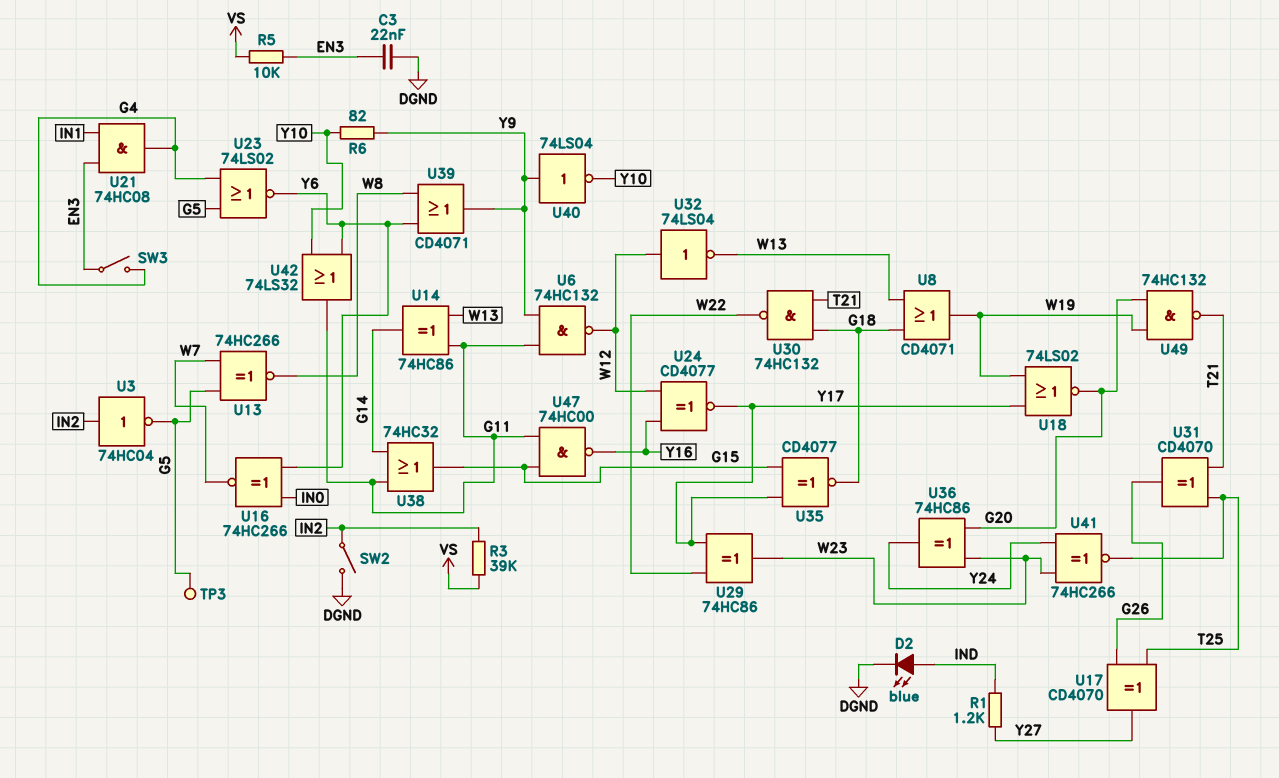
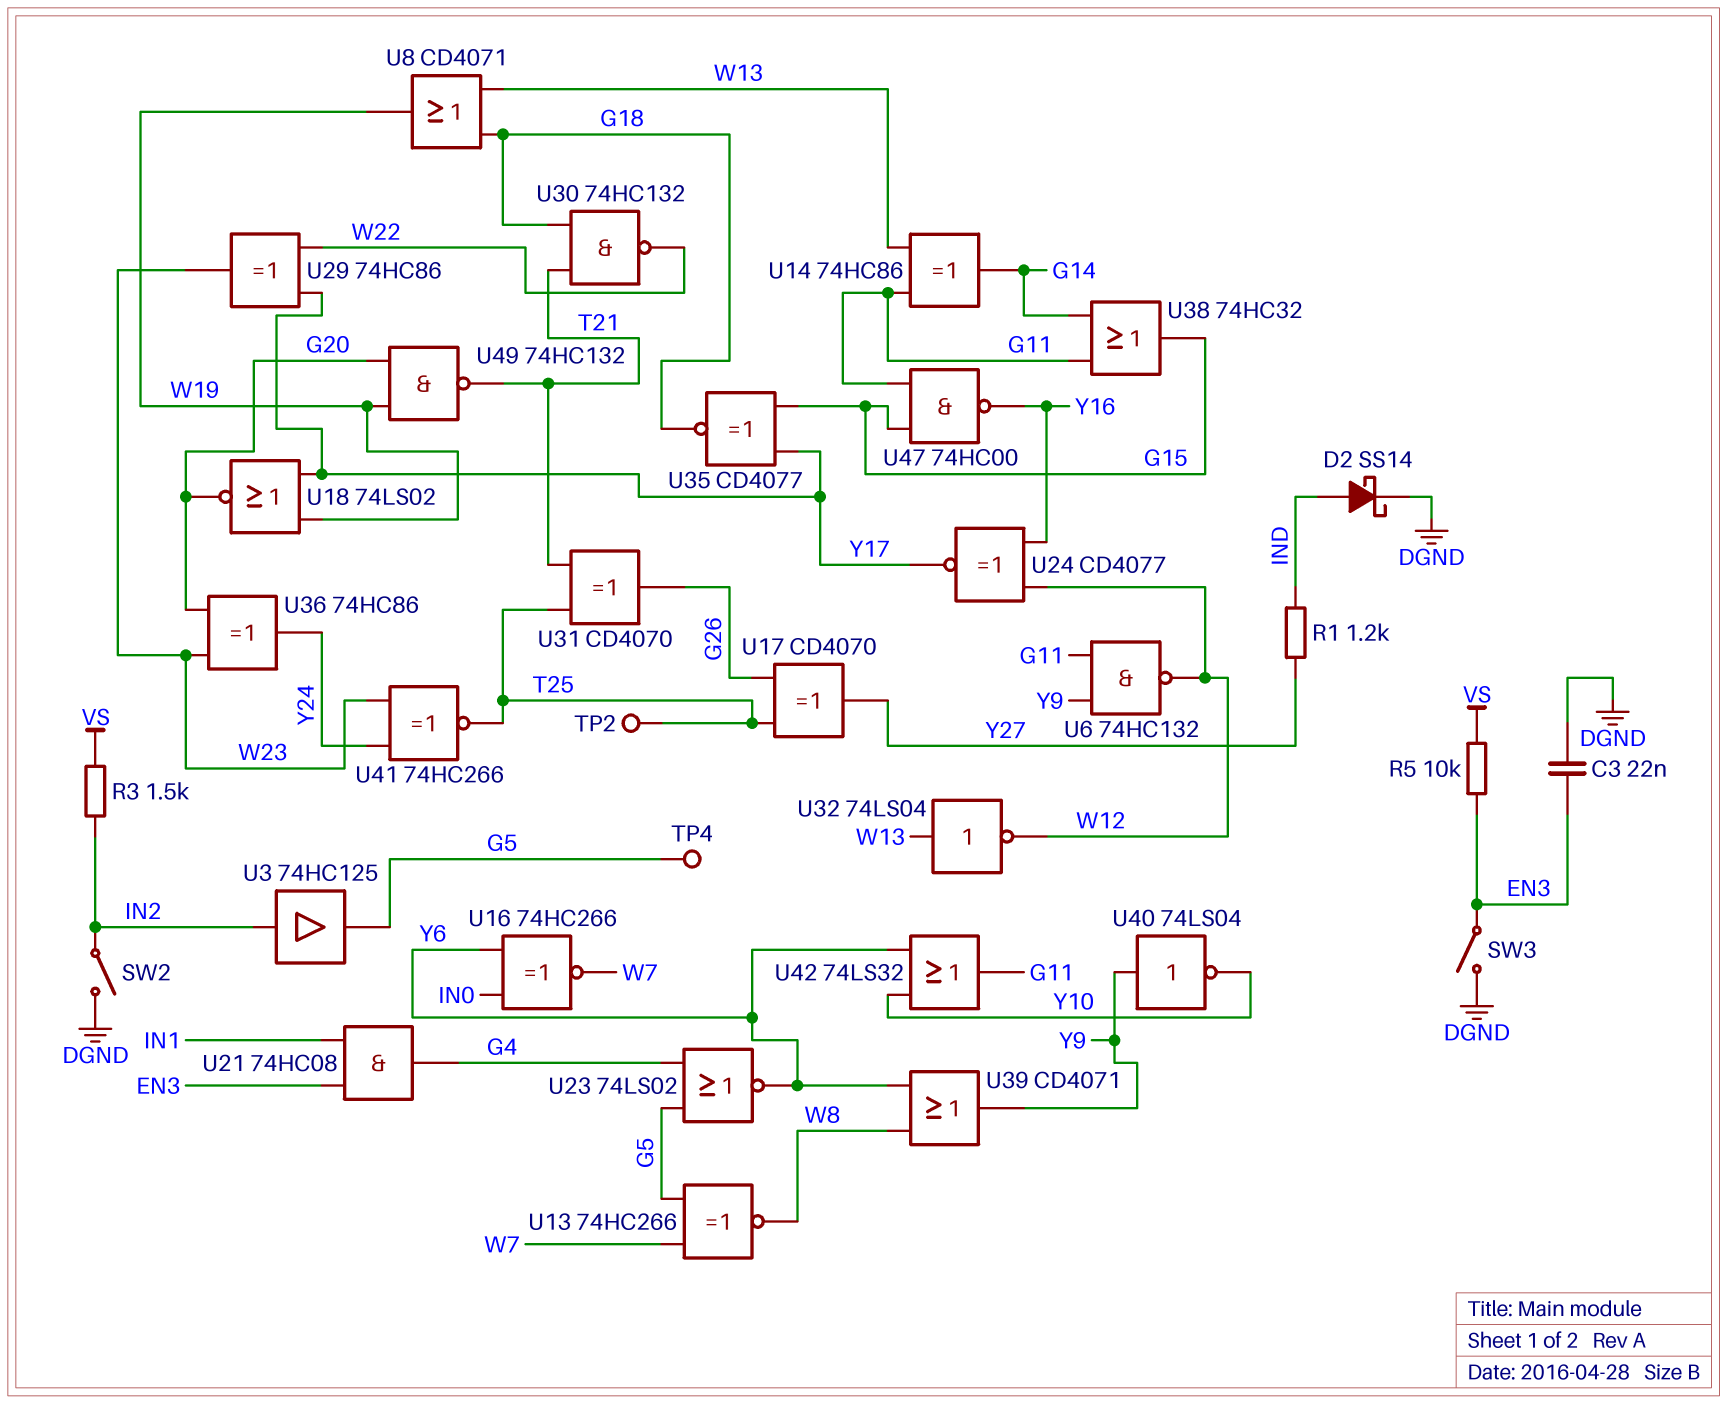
D2: LED blue (A IND, K DGND) -> schottky SS14 (A IND, K DGND)
R3: 39k (IN2, VS) -> 1.5k (IN2, VS)
R6: 82 (Y9, Y10) -> none
SW3: switch (EN3, G4) -> switch (DGND, EN3)
TP2: none -> test point (T25)
TP3: test point (G5) -> none
TP4: none -> test point (G5)
U3: NOT 74HC04 (in IN2, out G5) -> buffer 74HC125 (in IN2, out G5)
U32: NOT 74LS04 (in W12, out W13) -> NOT 74LS04 (in W13, out W12)

